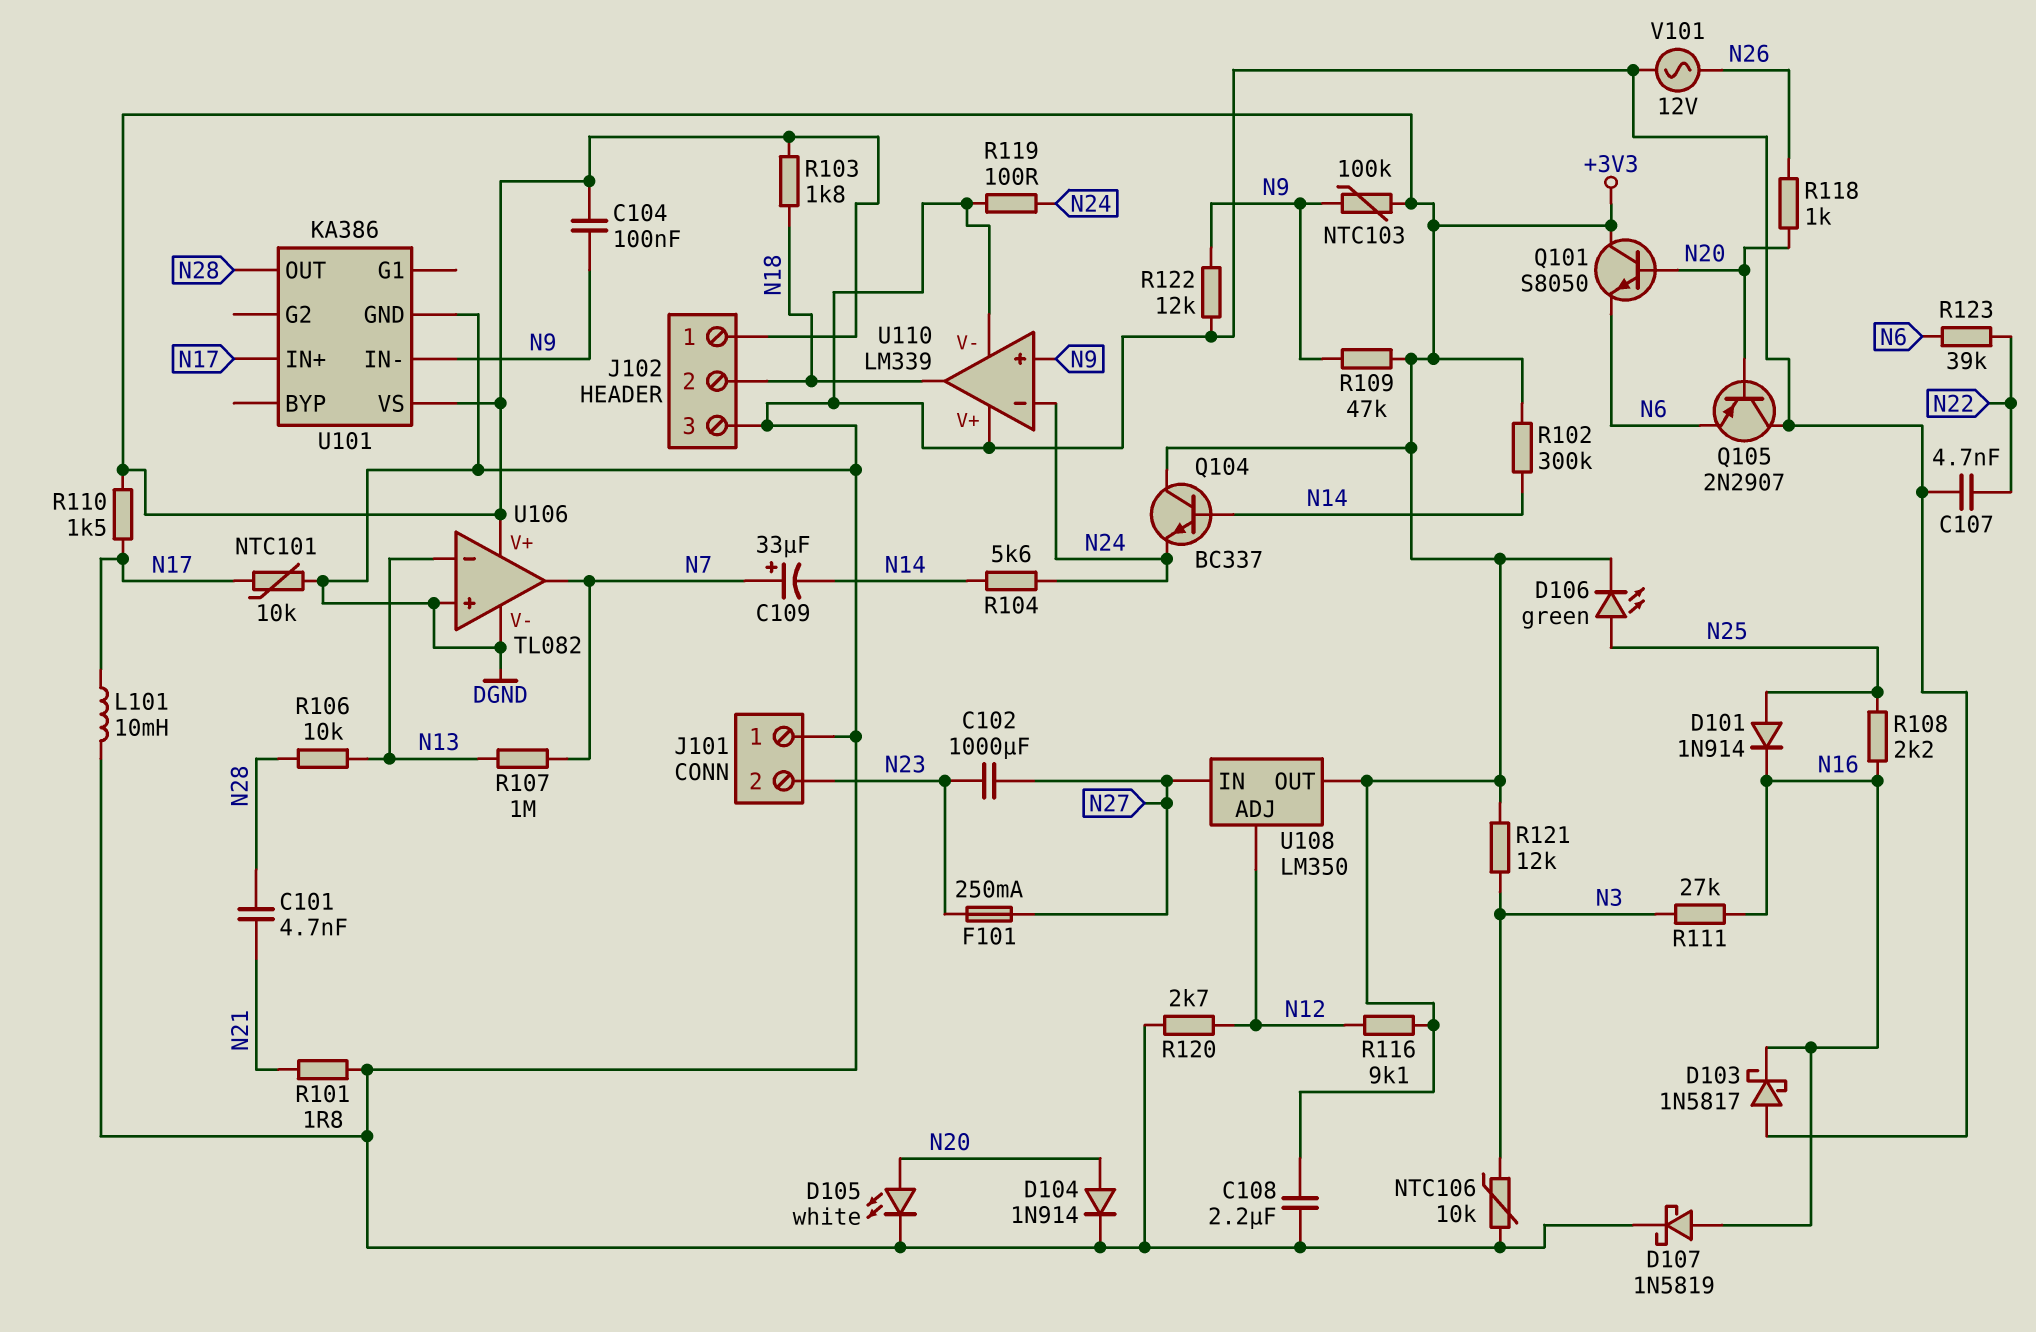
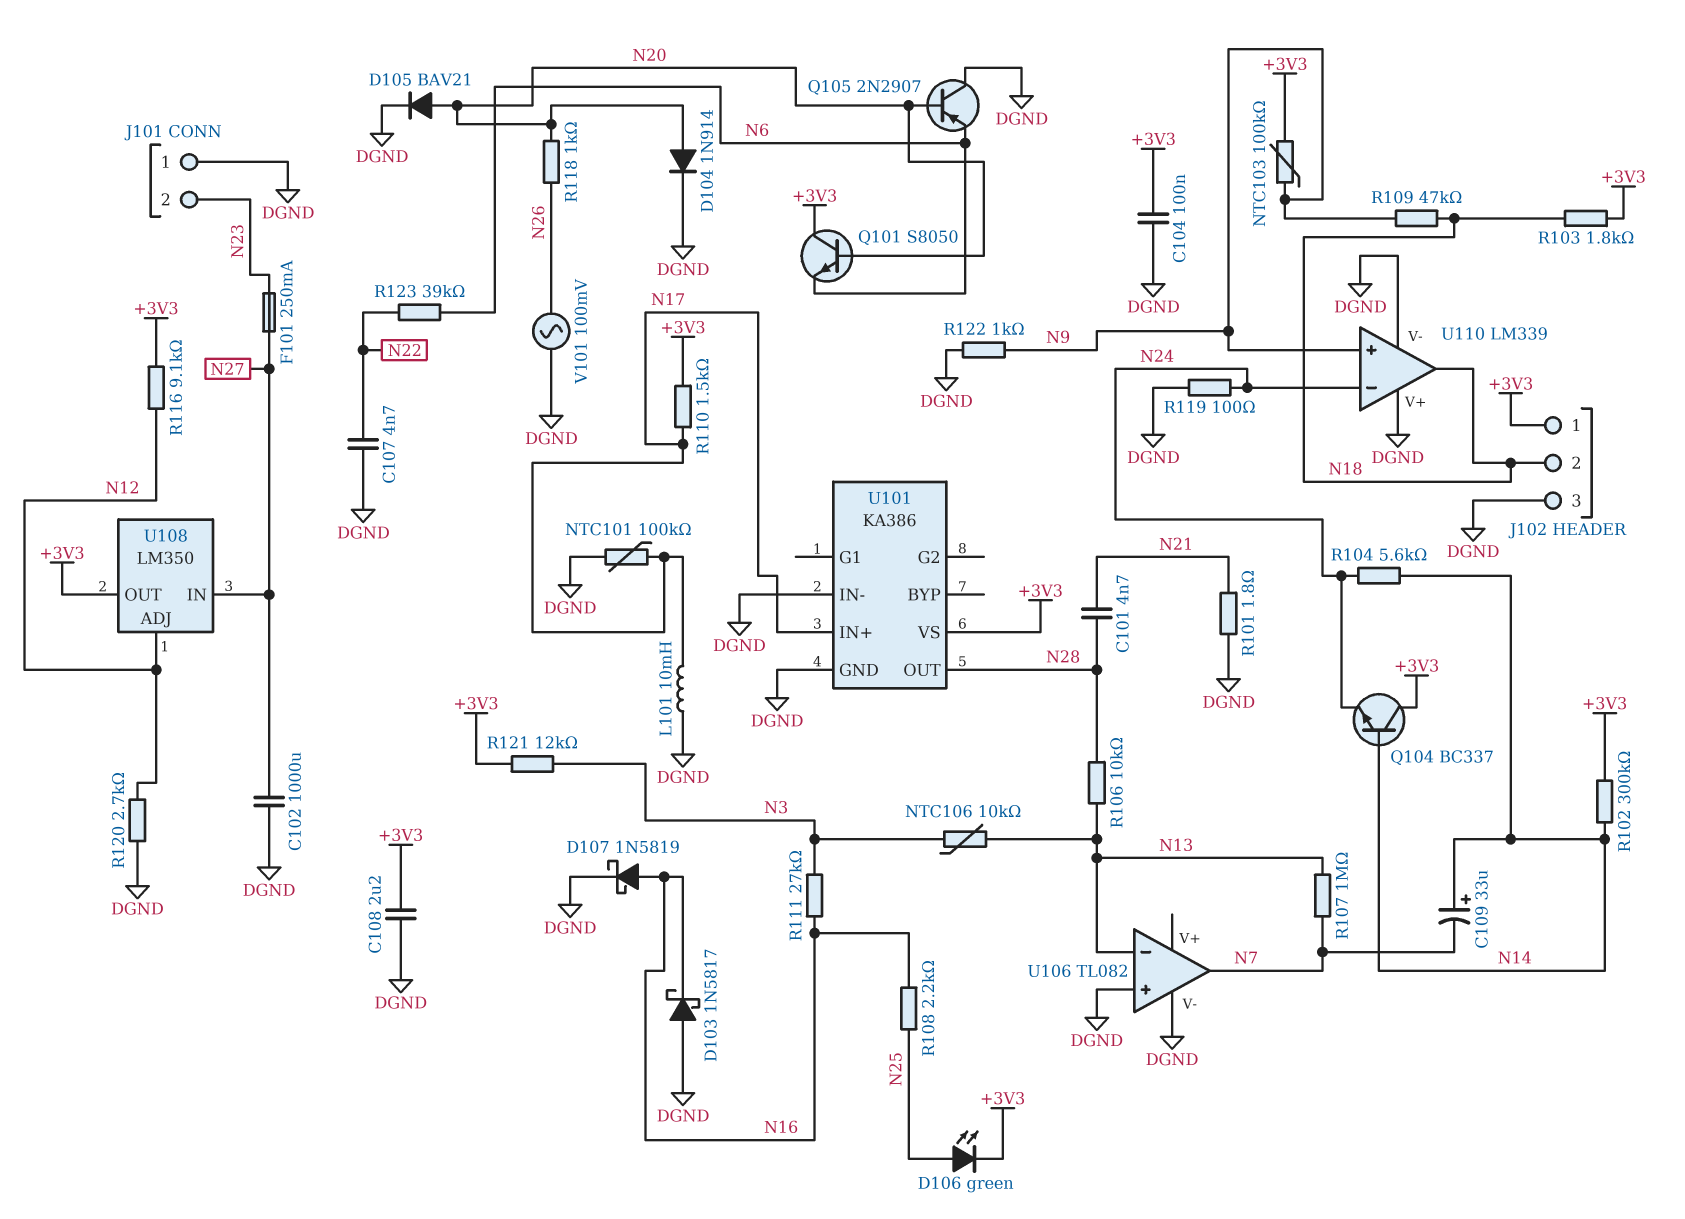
C102: 1000uF (N23, N27) -> 1000uF (DGND, N27)
C104: 100nF (+3V3, N9) -> 100nF (+3V3, DGND)
C109: 33uF (plus N7, minus N14) -> 33uF (plus N14, minus N7)
D101: diode 1N914 (A N25, K N16) -> none
D105: LED white (A N20, K DGND) -> diode BAV21 (A N20, K DGND)
NTC101: 10k (DGND, N17) -> 100k (DGND, N17)
NTC106: 10k (DGND, N3) -> 10k (N3, N13)
R109: 47k (+3V3, N9) -> 47k (N9, N18)
R122: 12k (DGND, N9) -> 1k (DGND, N9)
U101 pin IN-: N9 -> DGND
U106 pin V+: +3V3 -> none
V101: AC 12V (DGND, N26) -> AC 100mV (DGND, N26)

